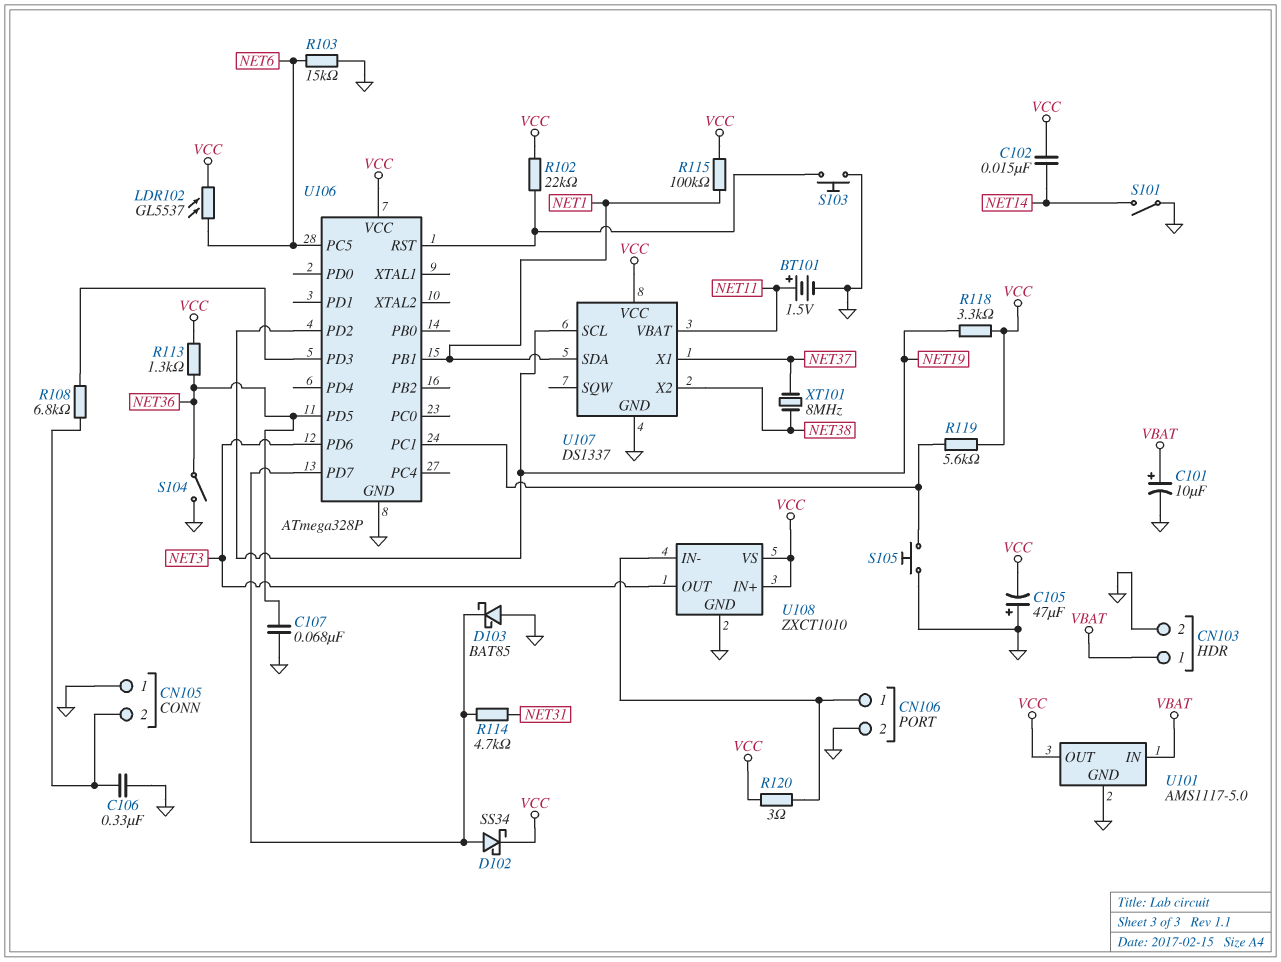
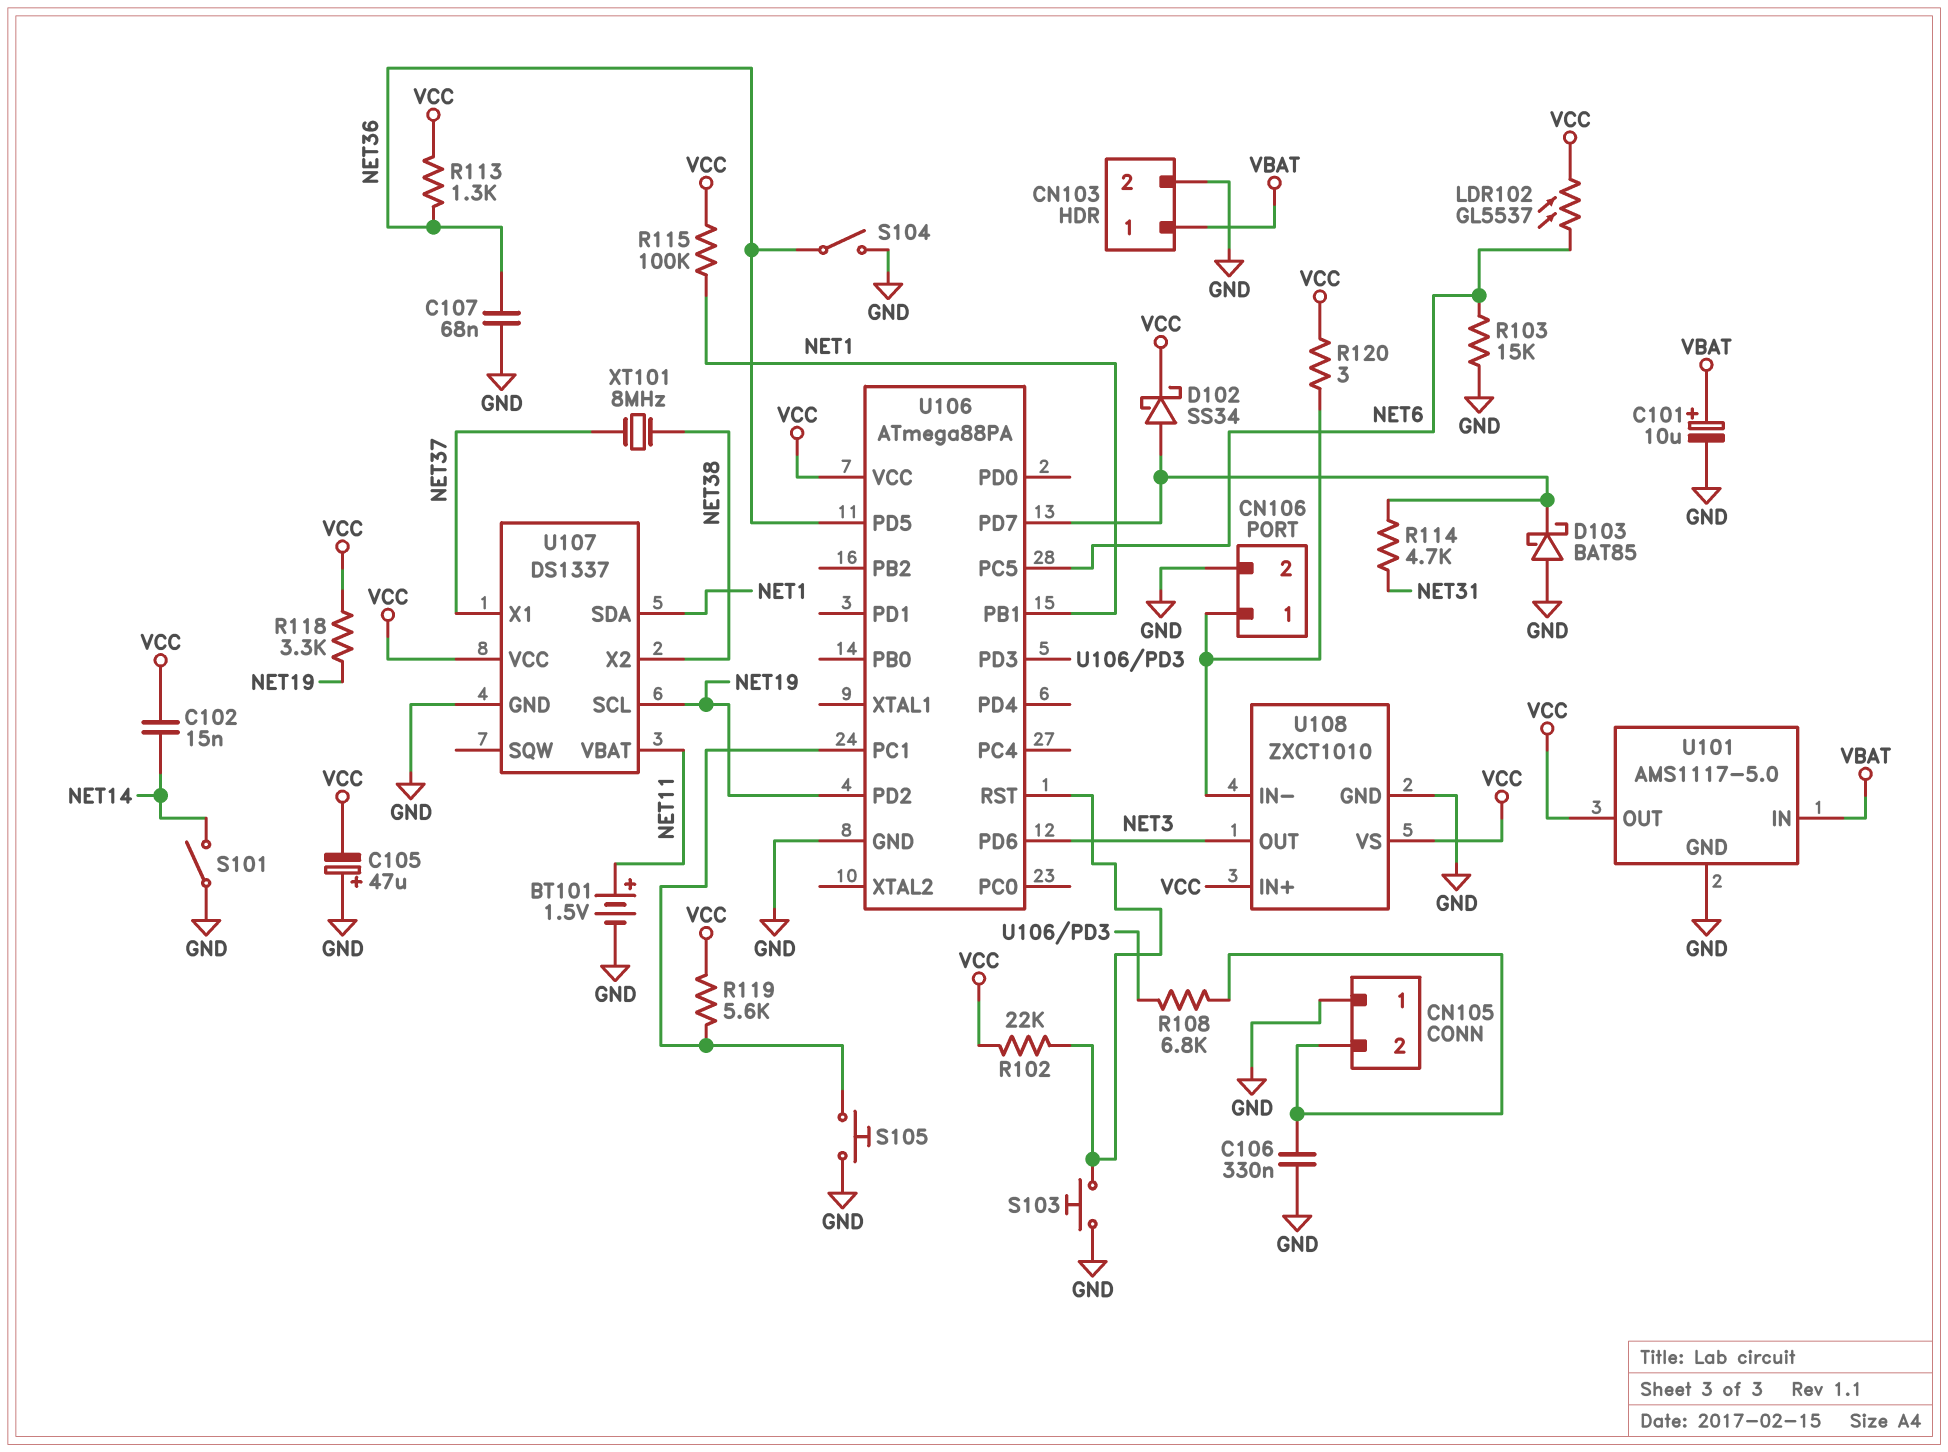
U106: ATmega328P -> ATmega88PA

